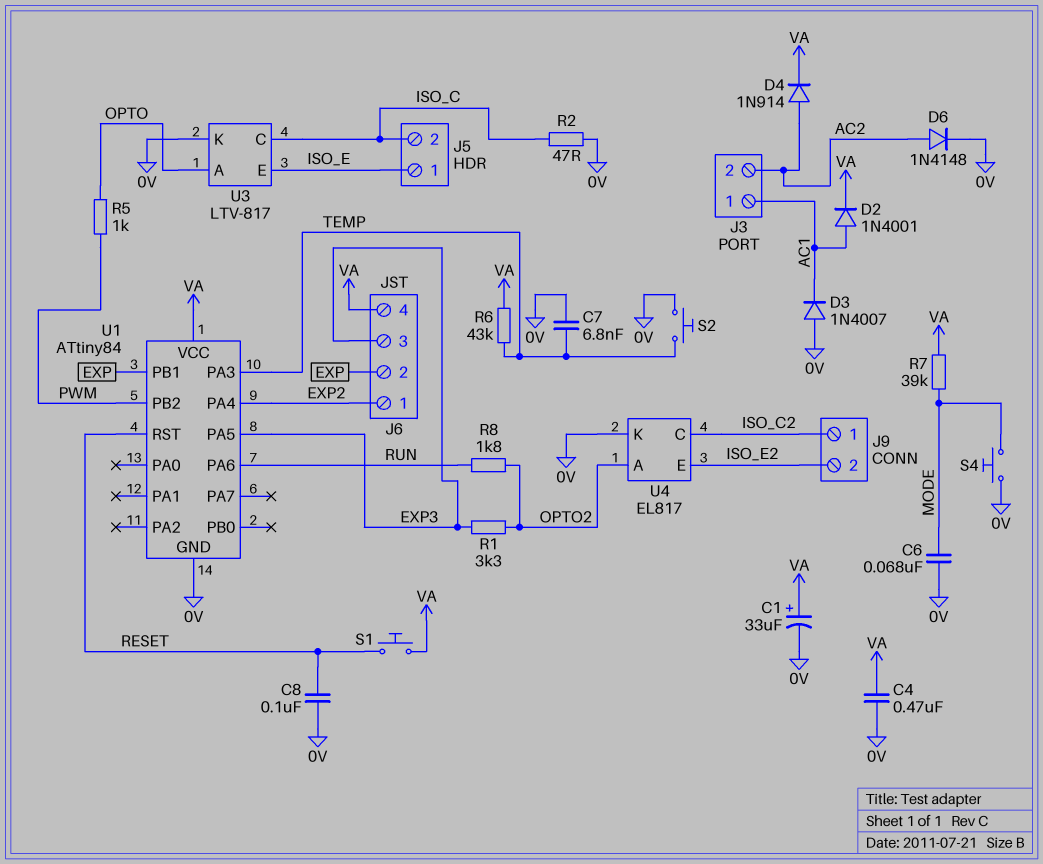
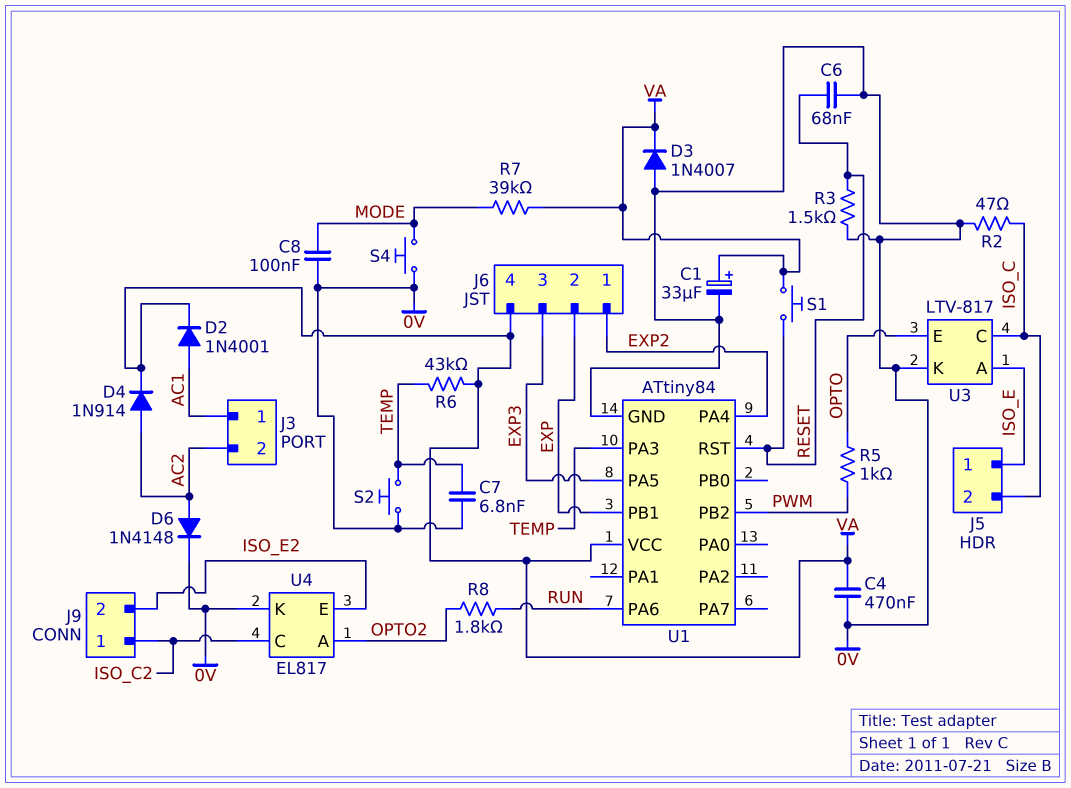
C6: 68nF (0V, MODE) -> 68nF (0V, RESET)
C8: 100nF (0V, RESET) -> 100nF (0V, MODE)
D3: diode 1N4007 (A 0V, K AC1) -> diode 1N4007 (A 0V, K VA)
R1: 3.3k (EXP3, OPTO2) -> none
R3: none -> 1.5k (0V, RESET)
U3 pin A: OPTO -> ISO_E
U3 pin E: ISO_E -> OPTO

